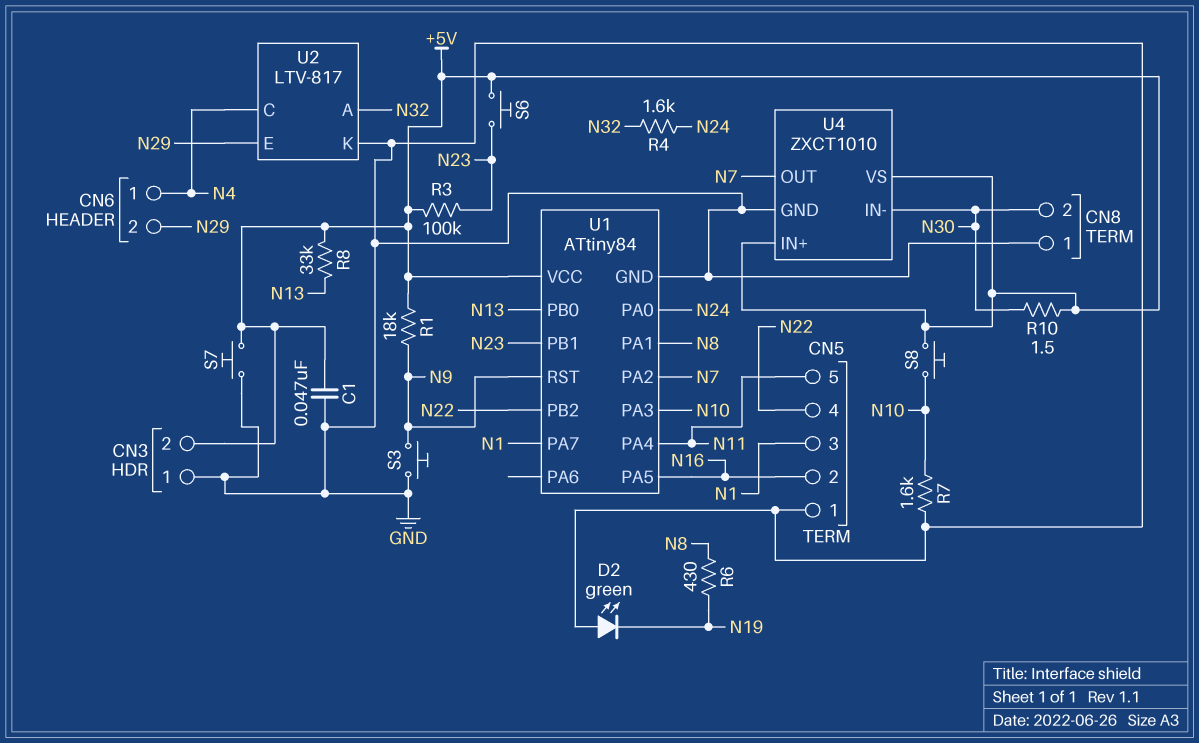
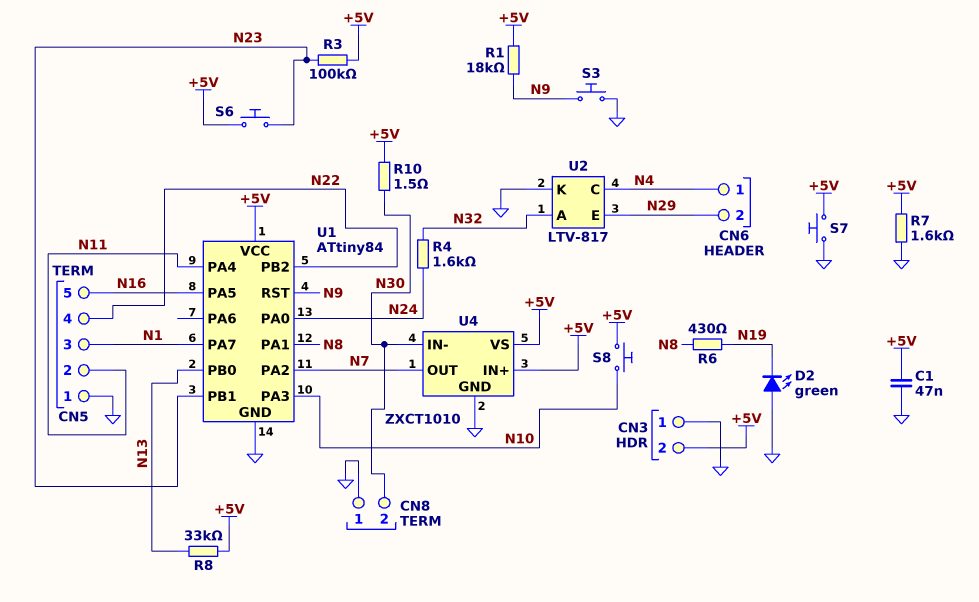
CN5 pin 2: N16 -> N11
CN5 pin 5: N11 -> N16
R7: 1.6k (GND, N10) -> 1.6k (+5V, GND)

